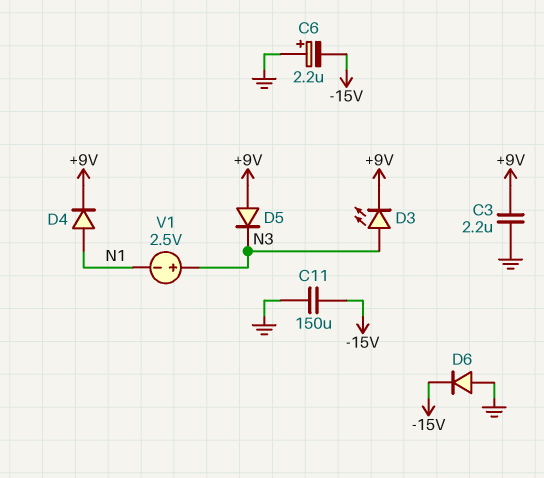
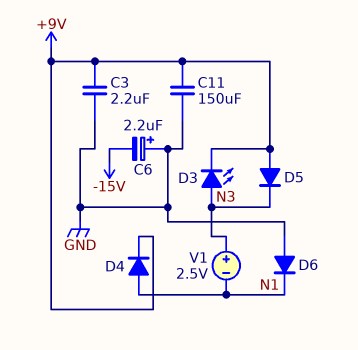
C11: 150uF (-15V, GND) -> 150uF (+9V, GND)
D6: diode (A GND, K -15V) -> diode (A GND, K N1)

